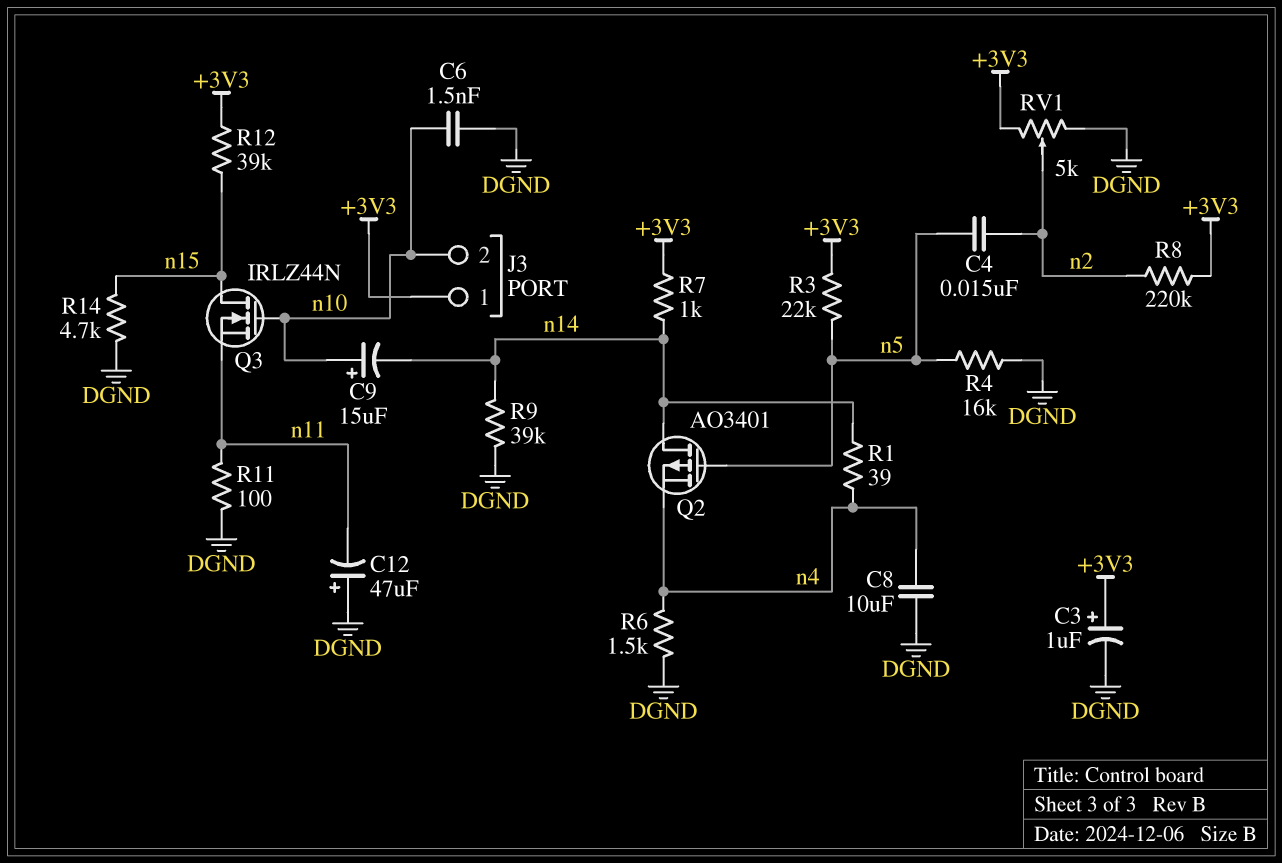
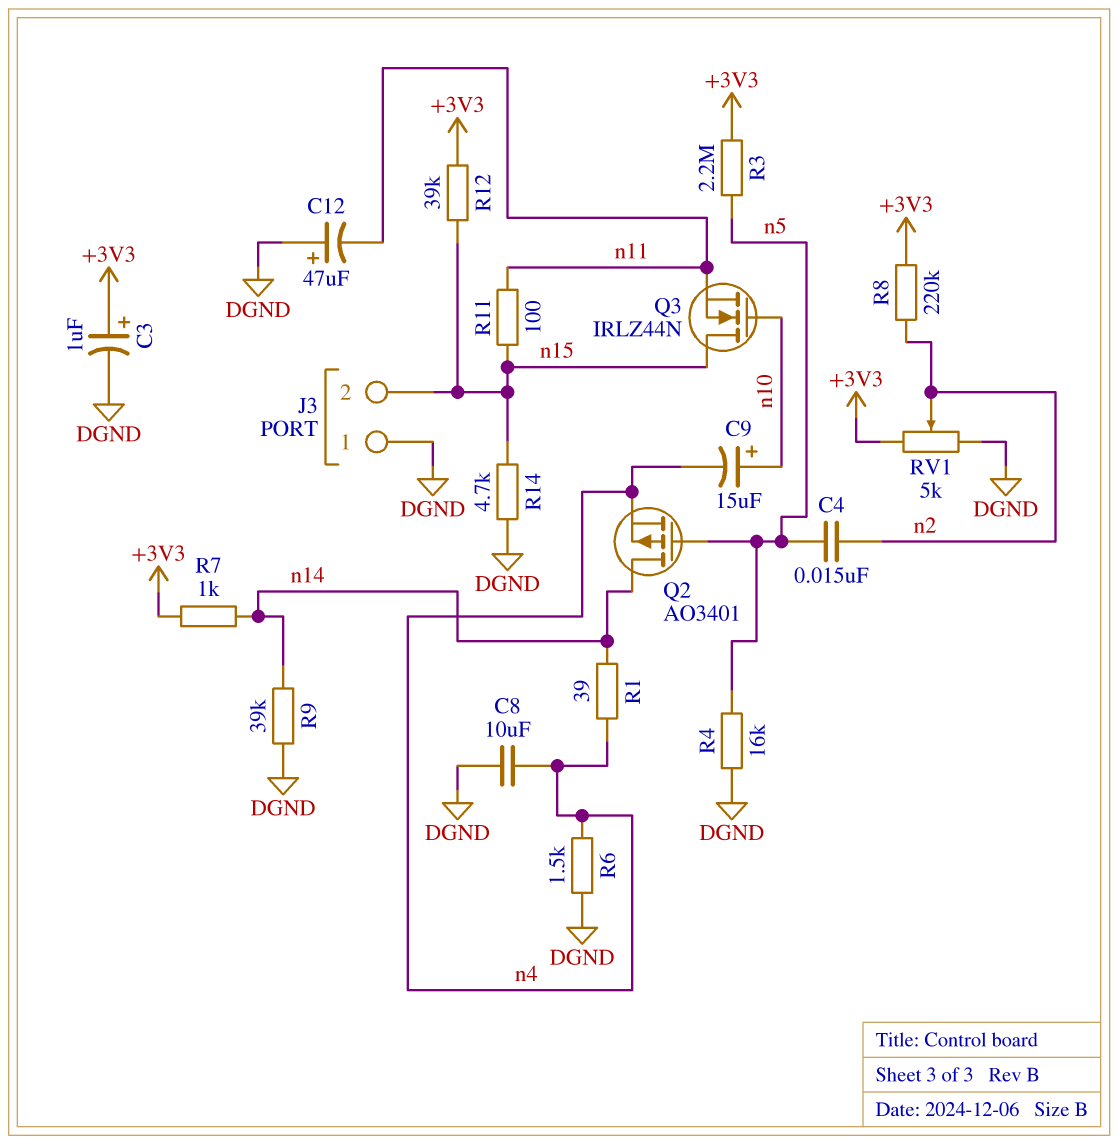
C6: 1.5nF (DGND, n10) -> none
C9: 15uF (plus n10, minus n14) -> 15uF (plus n10, minus n4)
J3 pin 1: +3V3 -> DGND
J3 pin 2: n10 -> n15
R3: 22k (+3V3, n5) -> 2.2M (+3V3, n5)
R11: 100 (DGND, n11) -> 100 (n11, n15)

